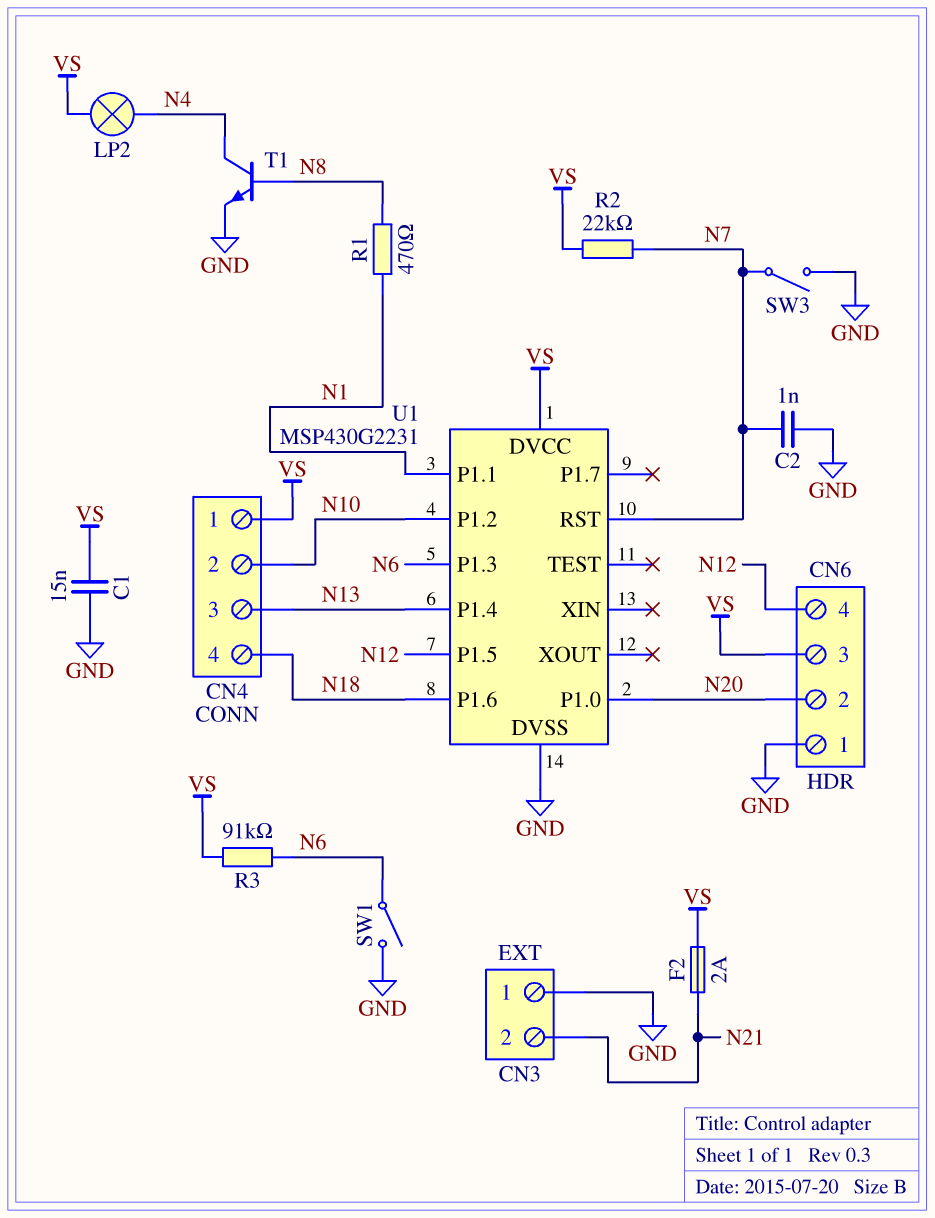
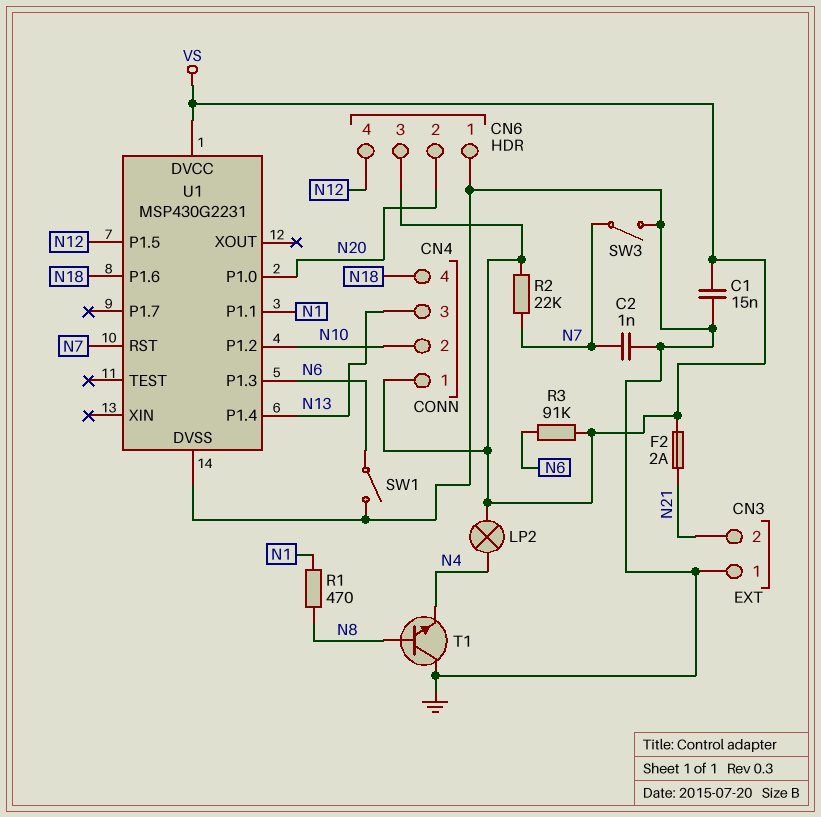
T1: NPN (B N8, C N4, E GND) -> NPN (B N8, C GND, E N4)

